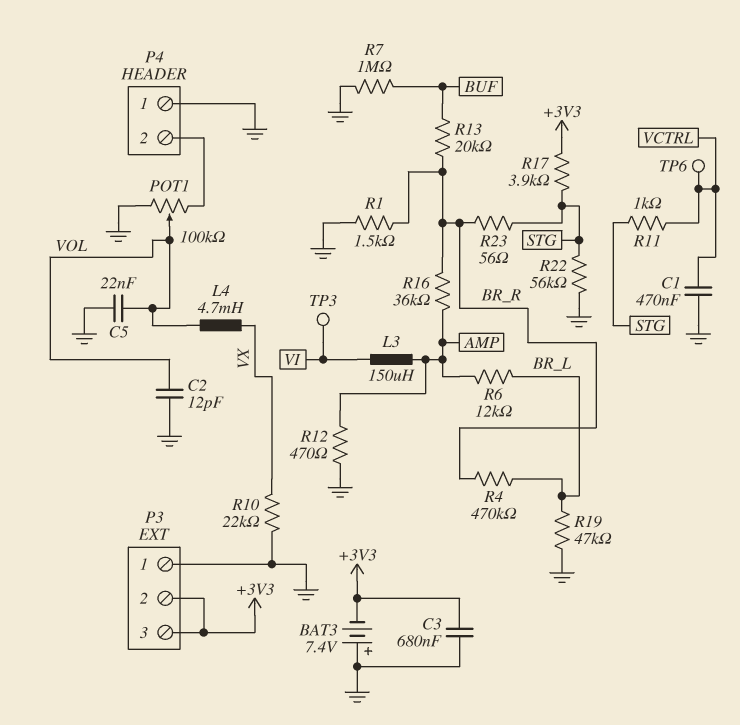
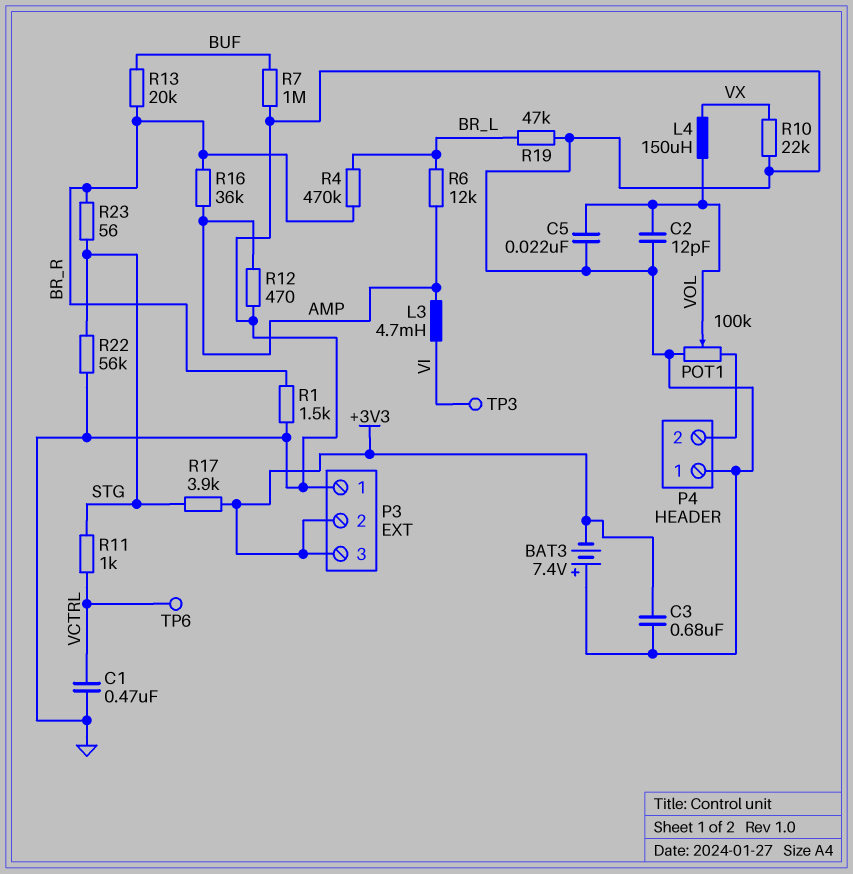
L3: 150uH (AMP, VI) -> 4.7mH (AMP, VI)
L4: 4.7mH (VOL, VX) -> 150uH (VOL, VX)

